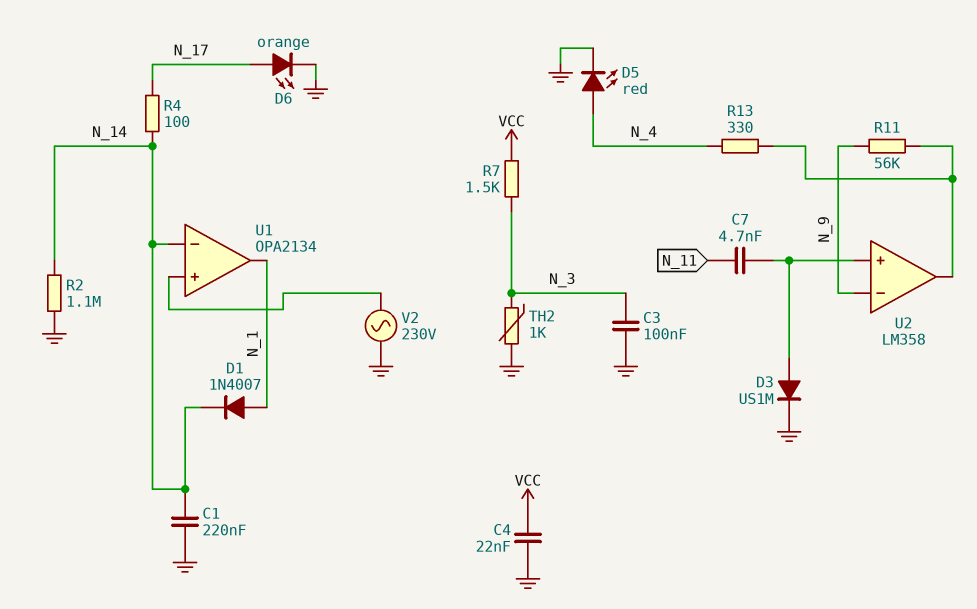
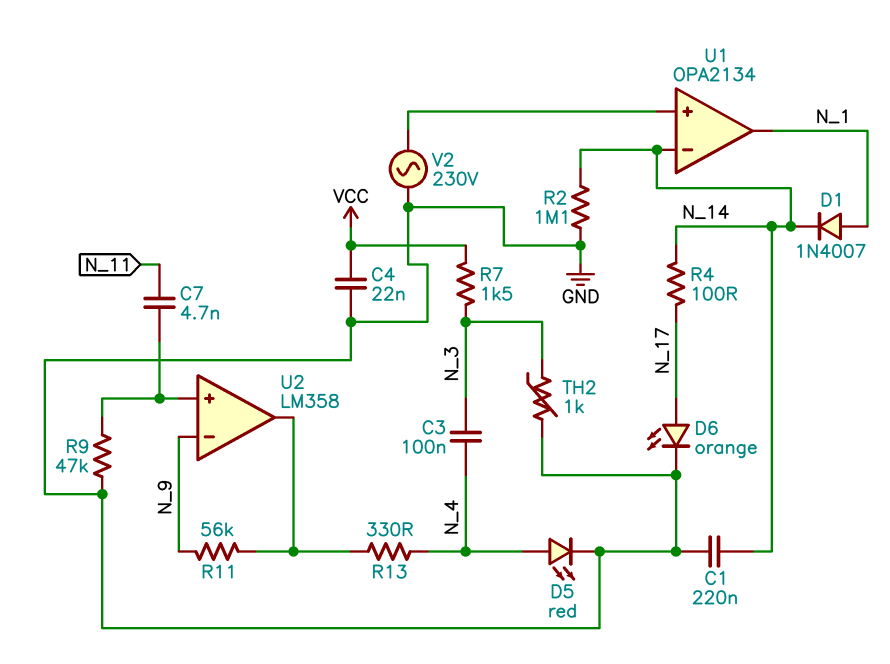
C3: 100nF (GND, N_3) -> 100nF (N_3, N_4)
D3: diode US1M (A U2/in+, K GND) -> none
R9: none -> 47k (GND, U2/in+)

